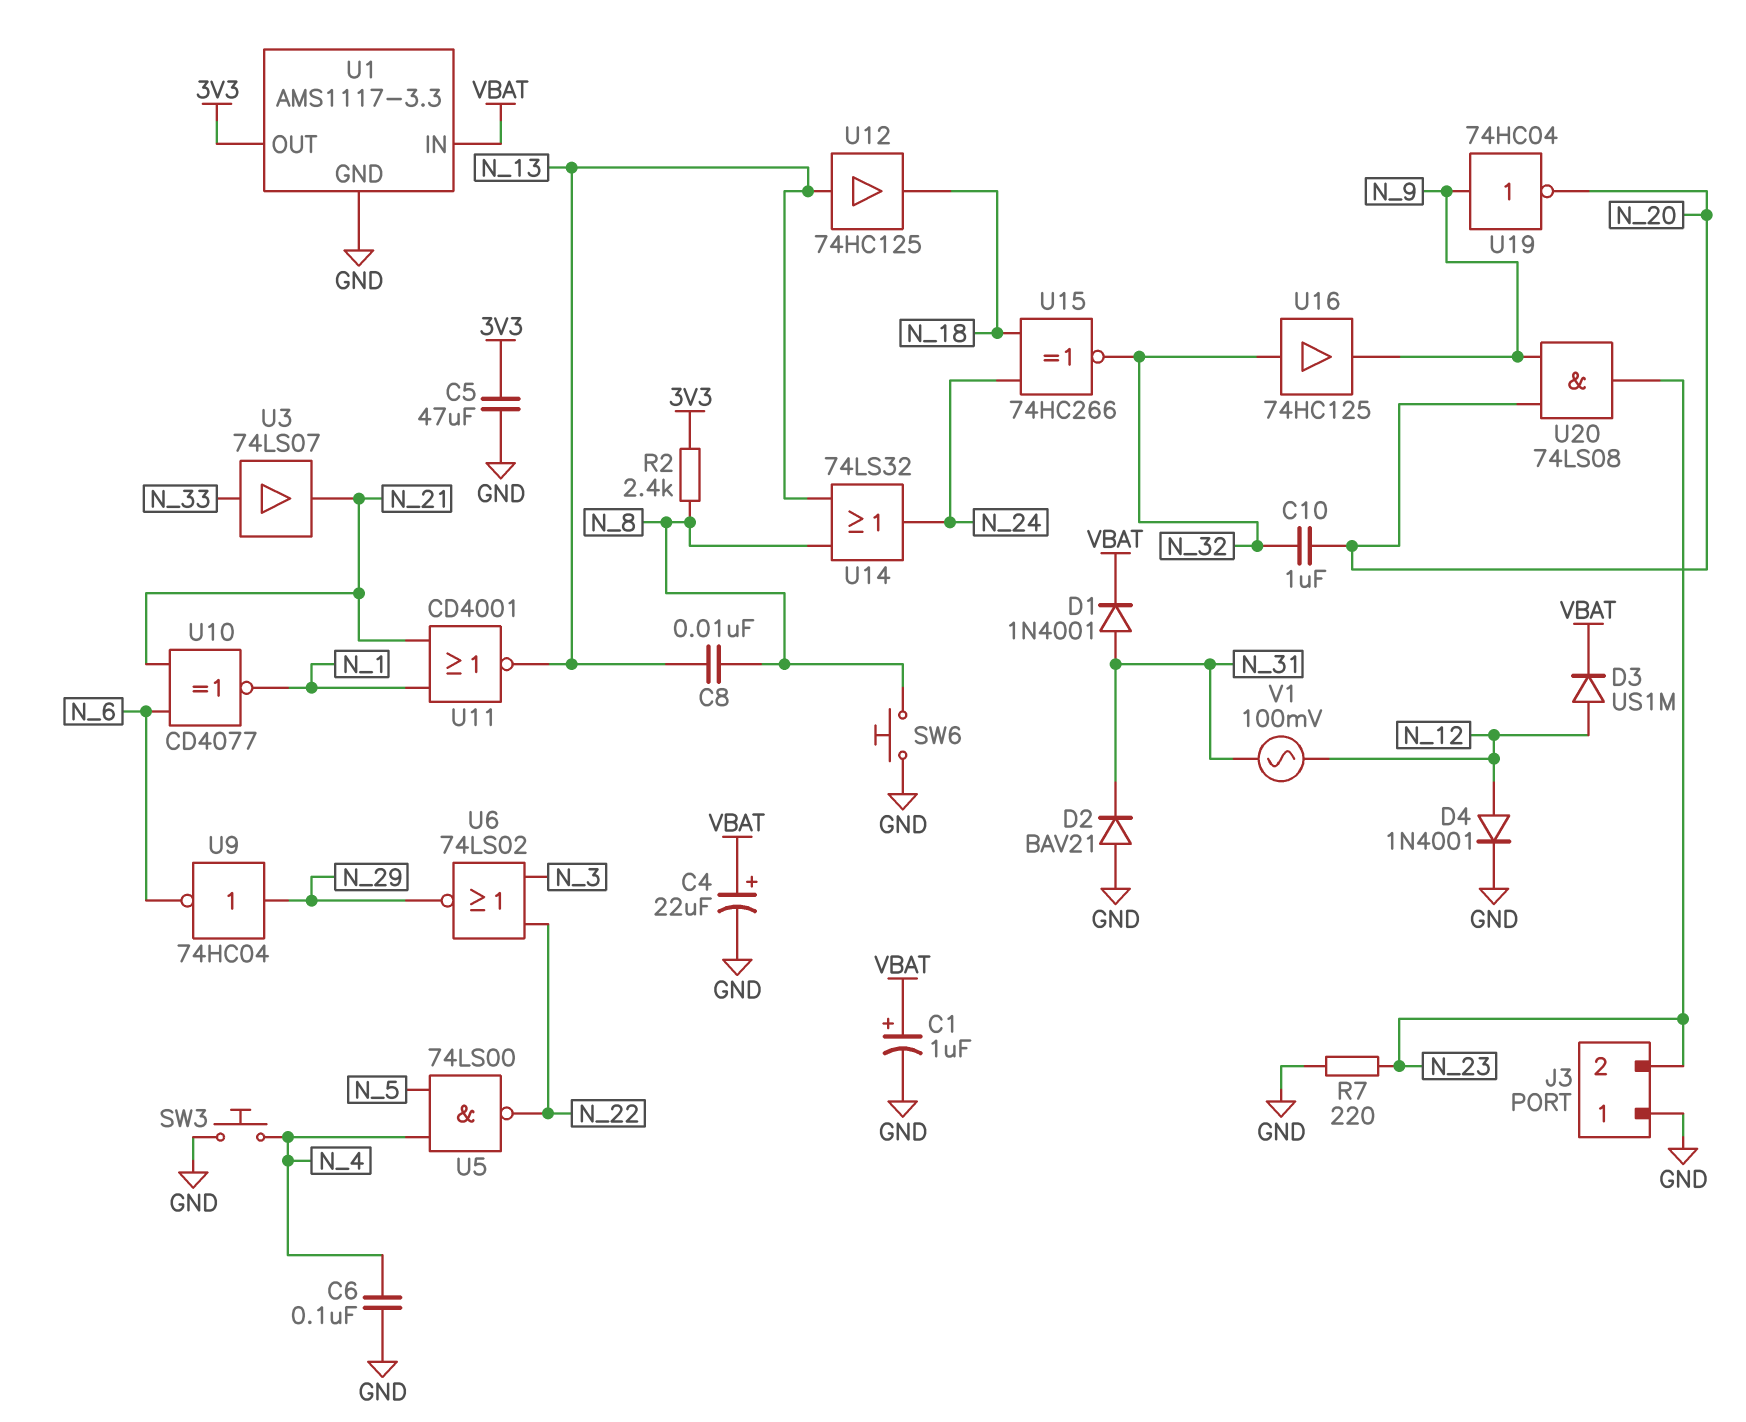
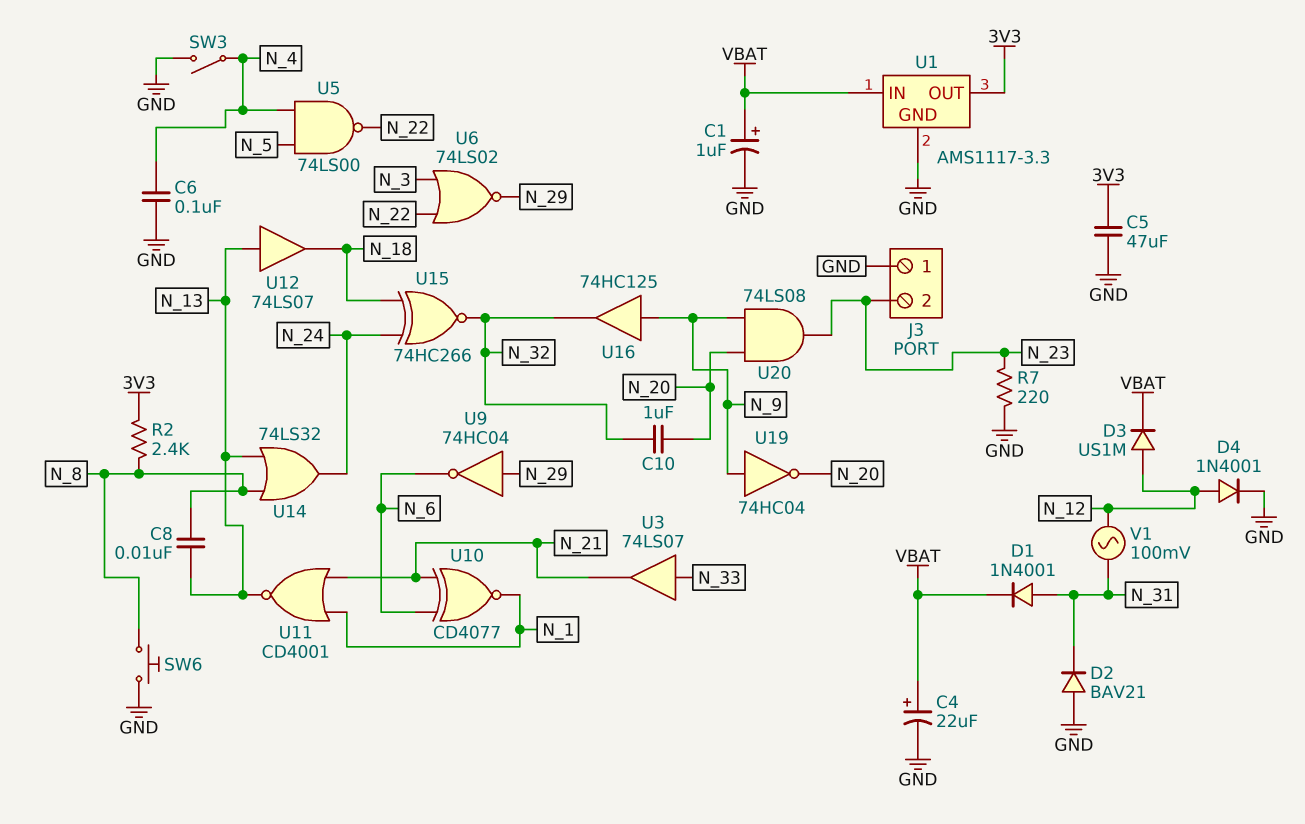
SW3: button (GND, N_4) -> switch (GND, N_4)
U12: buffer 74HC125 (in N_13, out N_18) -> buffer 74LS07 (in N_13, out N_18)
U16: buffer 74HC125 (in N_32, out N_9) -> buffer 74HC125 (in N_9, out N_32)

